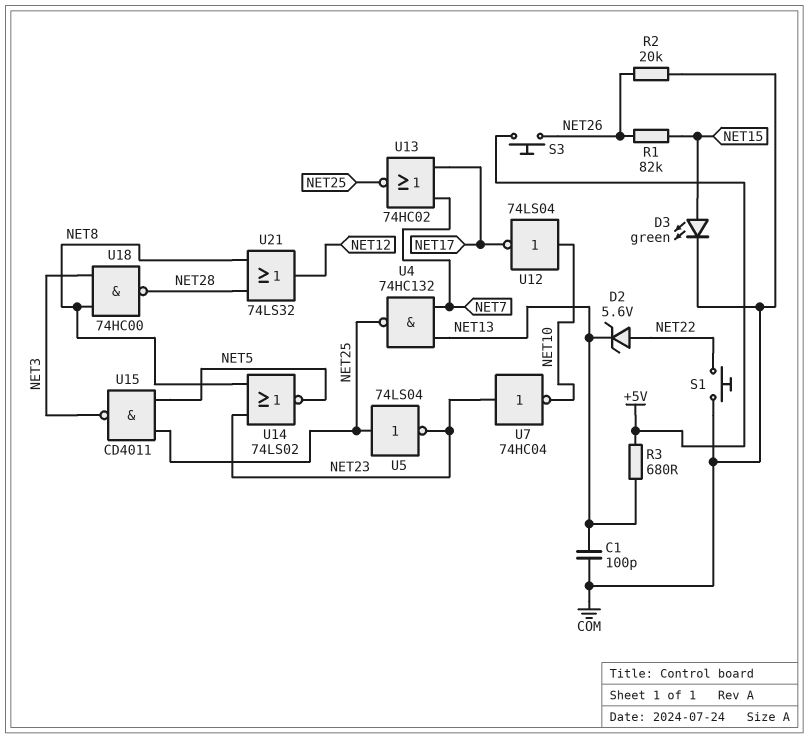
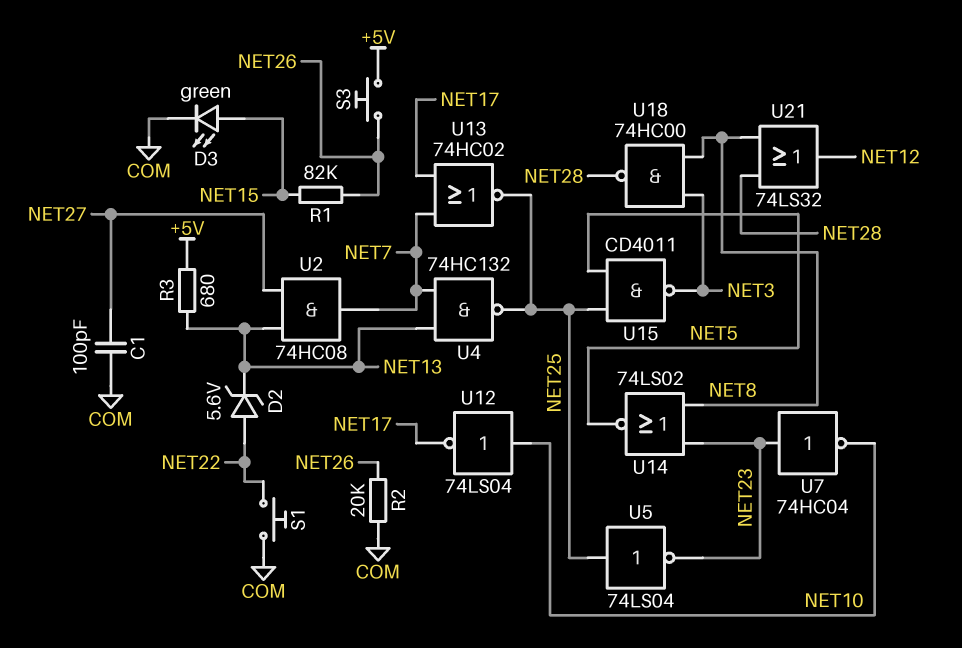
C1: 100pF (COM, NET13) -> 100pF (COM, NET27)
U2: none -> AND 74HC08 (in NET13, in NET27, out NET7)

